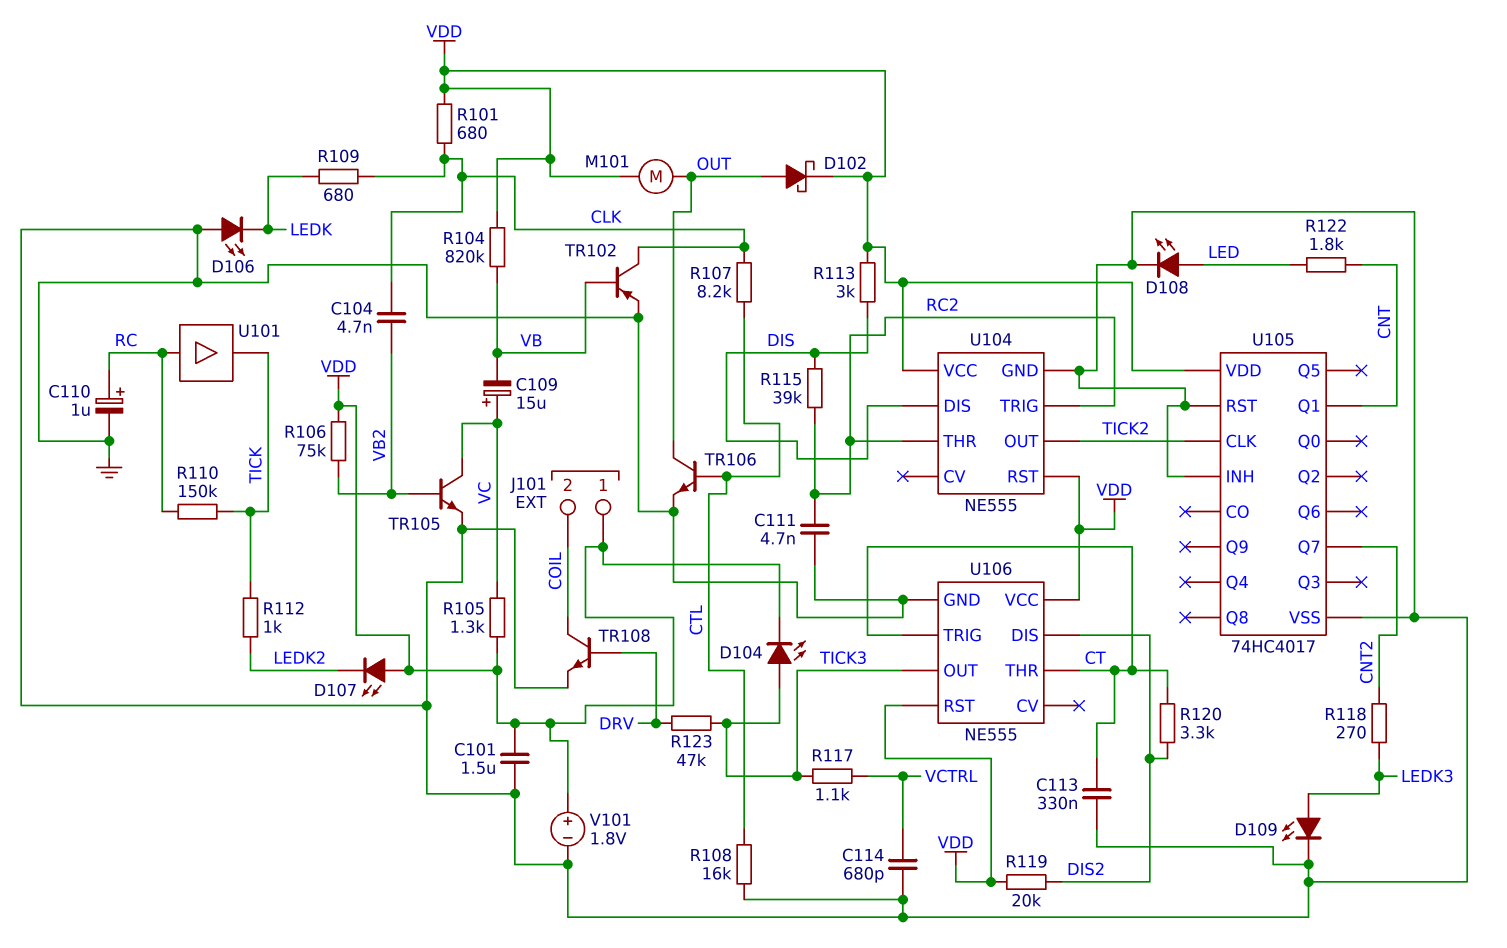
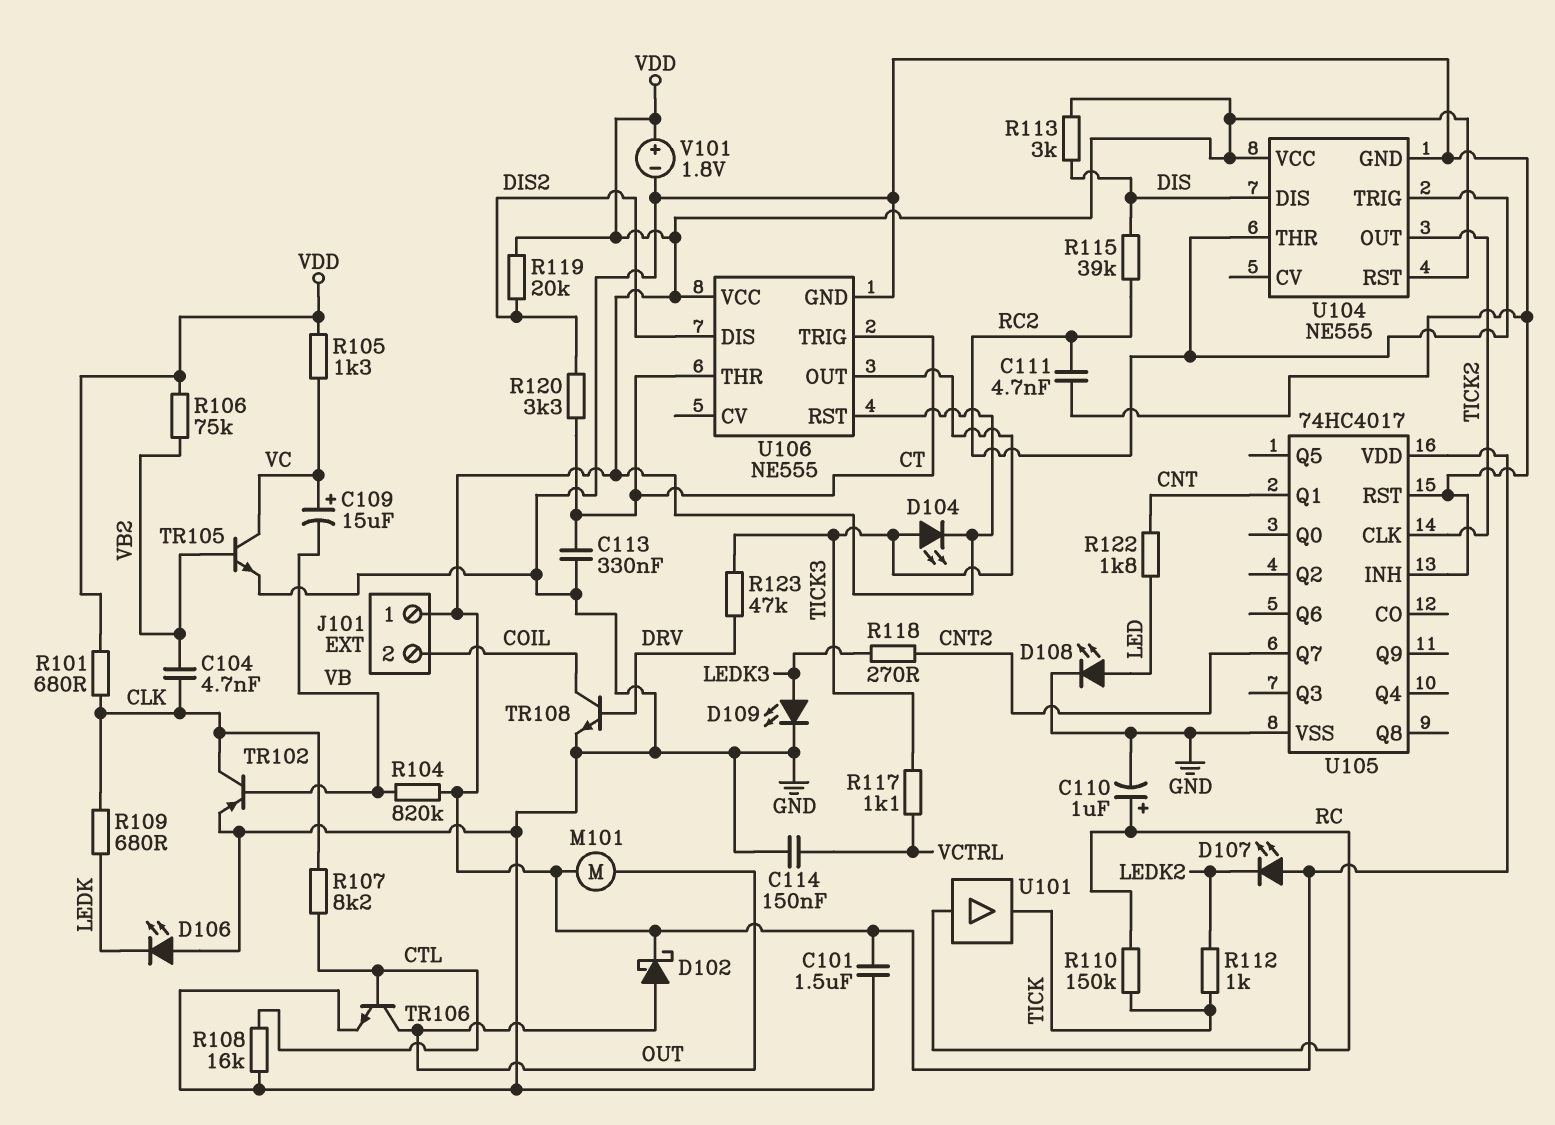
C114: 680pF (GND, VCTRL) -> 150nF (GND, VCTRL)

